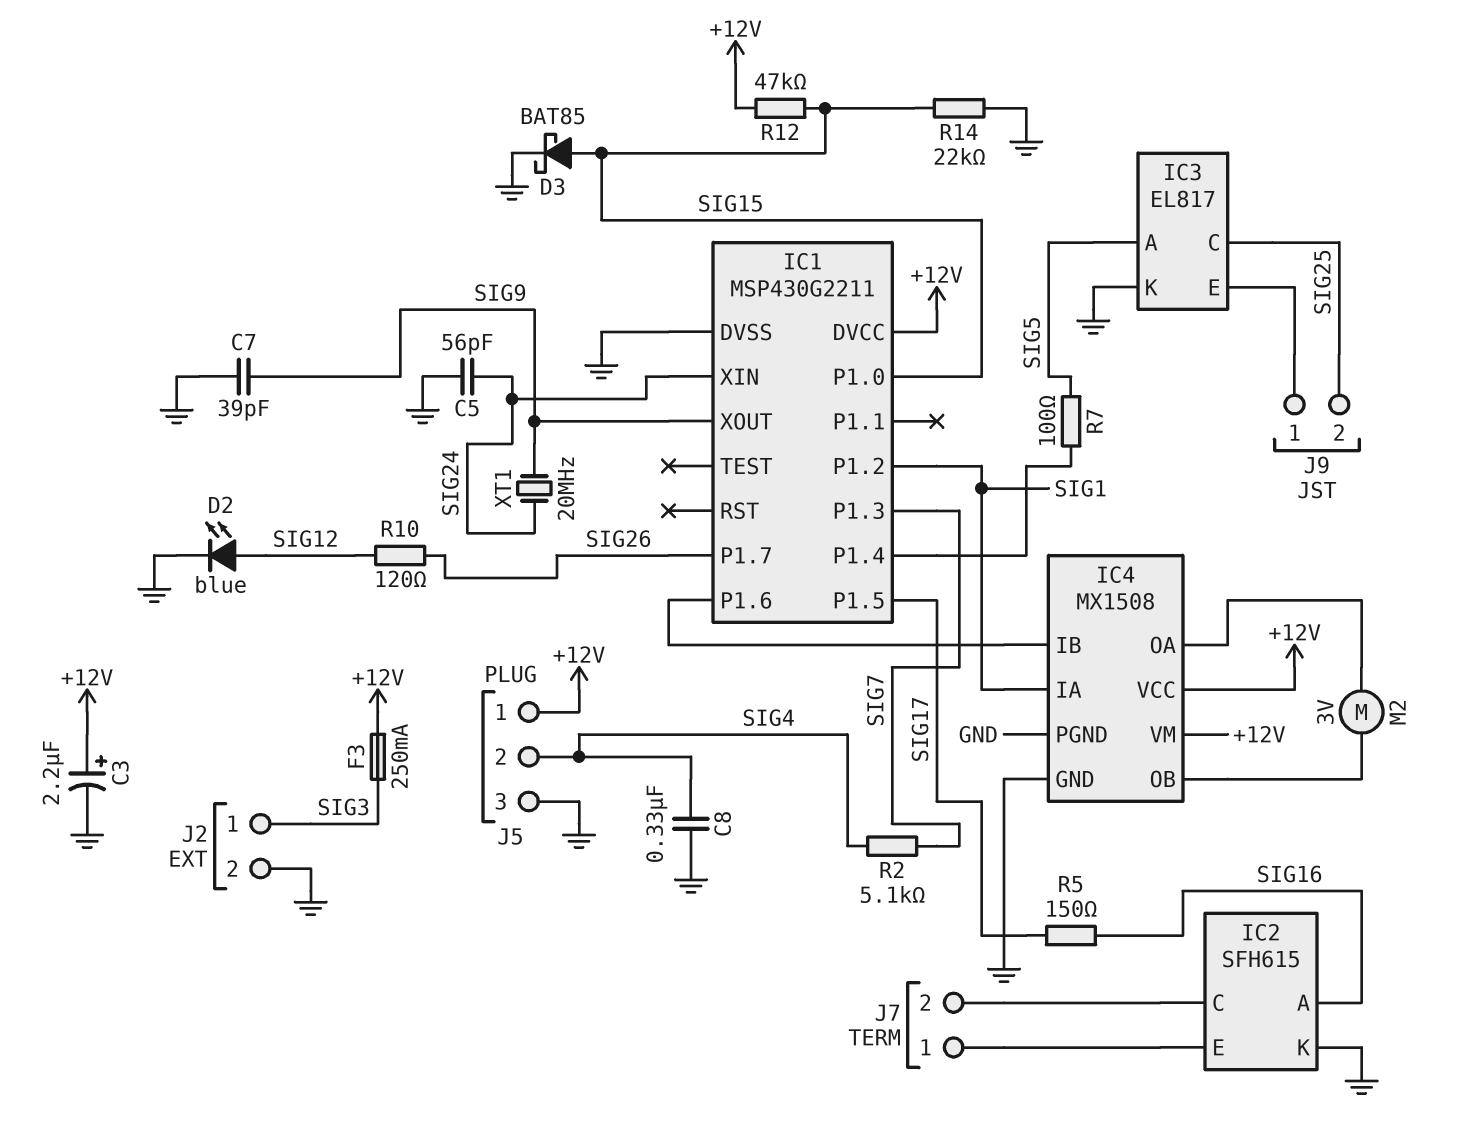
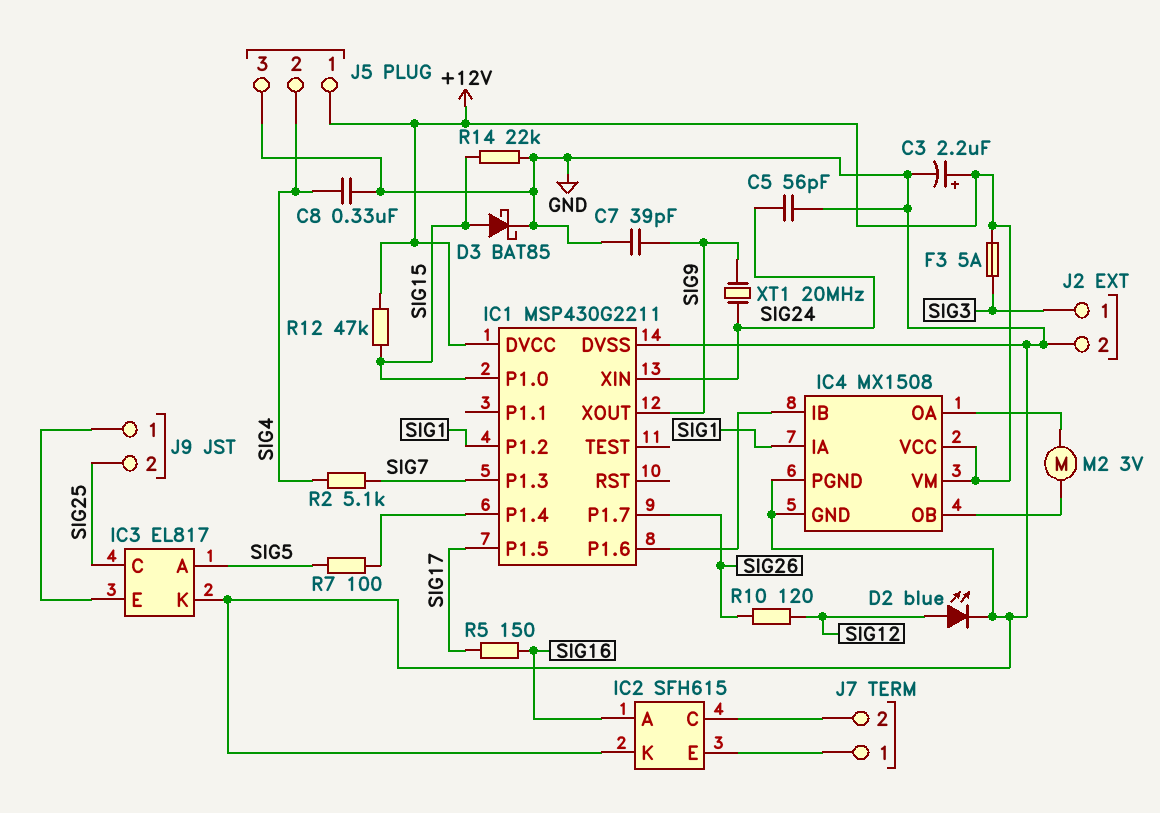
F3: 250mA (+12V, SIG3) -> 5A (+12V, SIG3)

